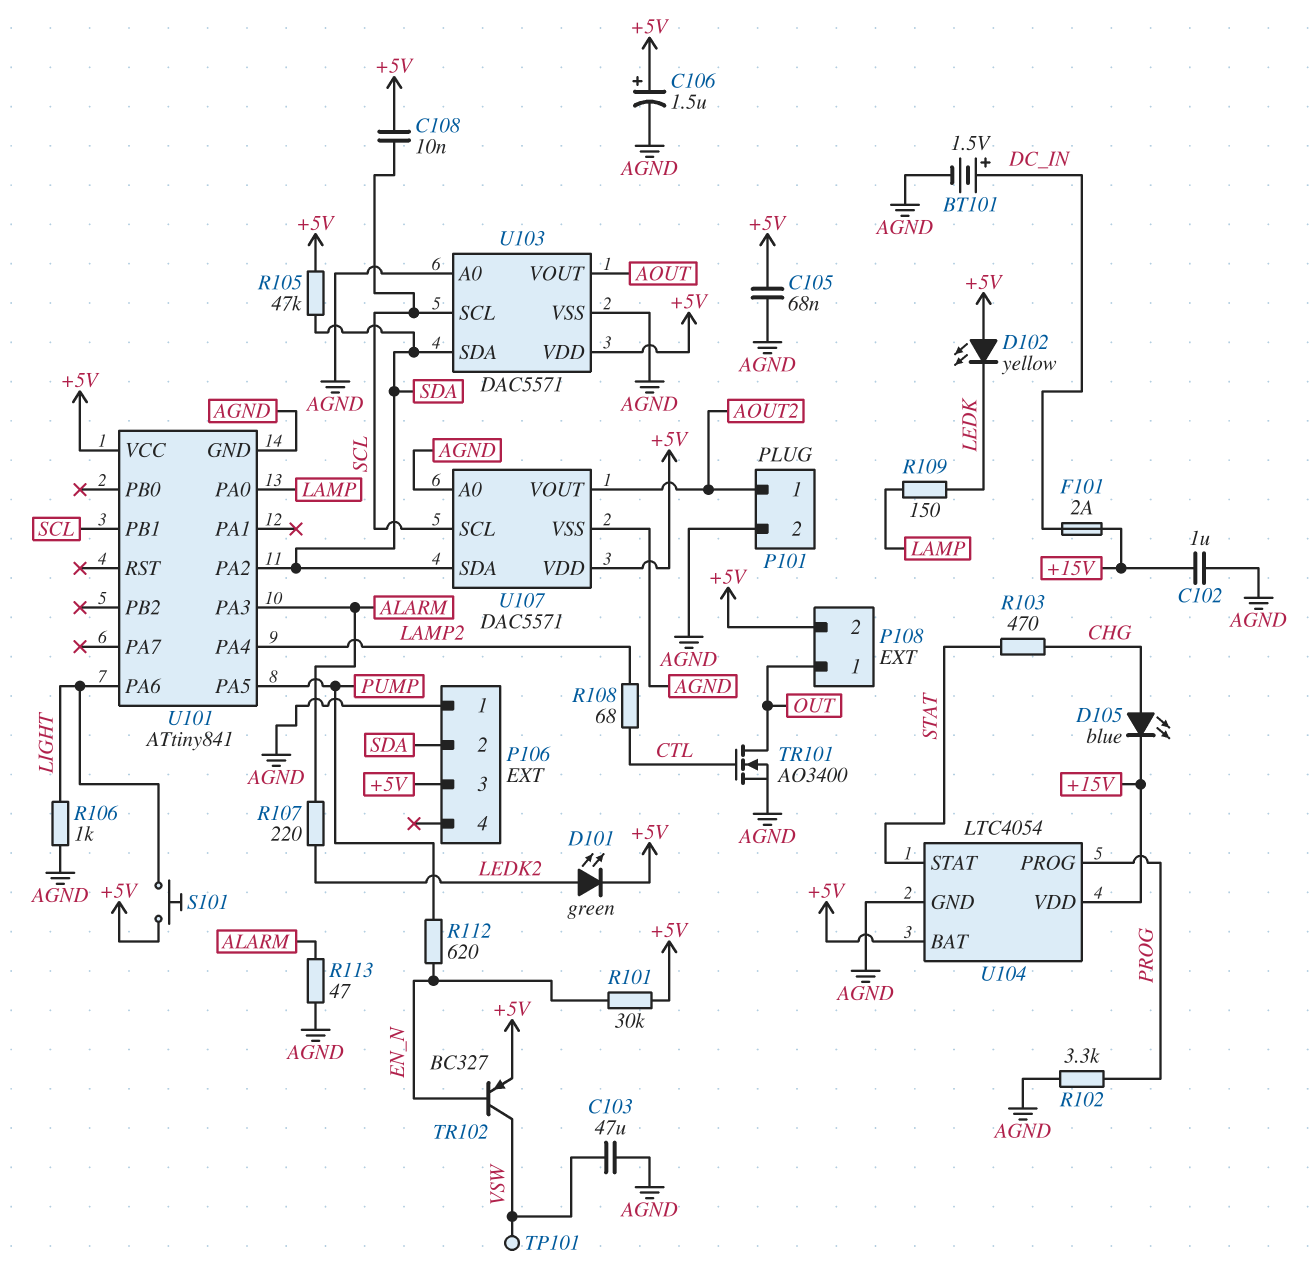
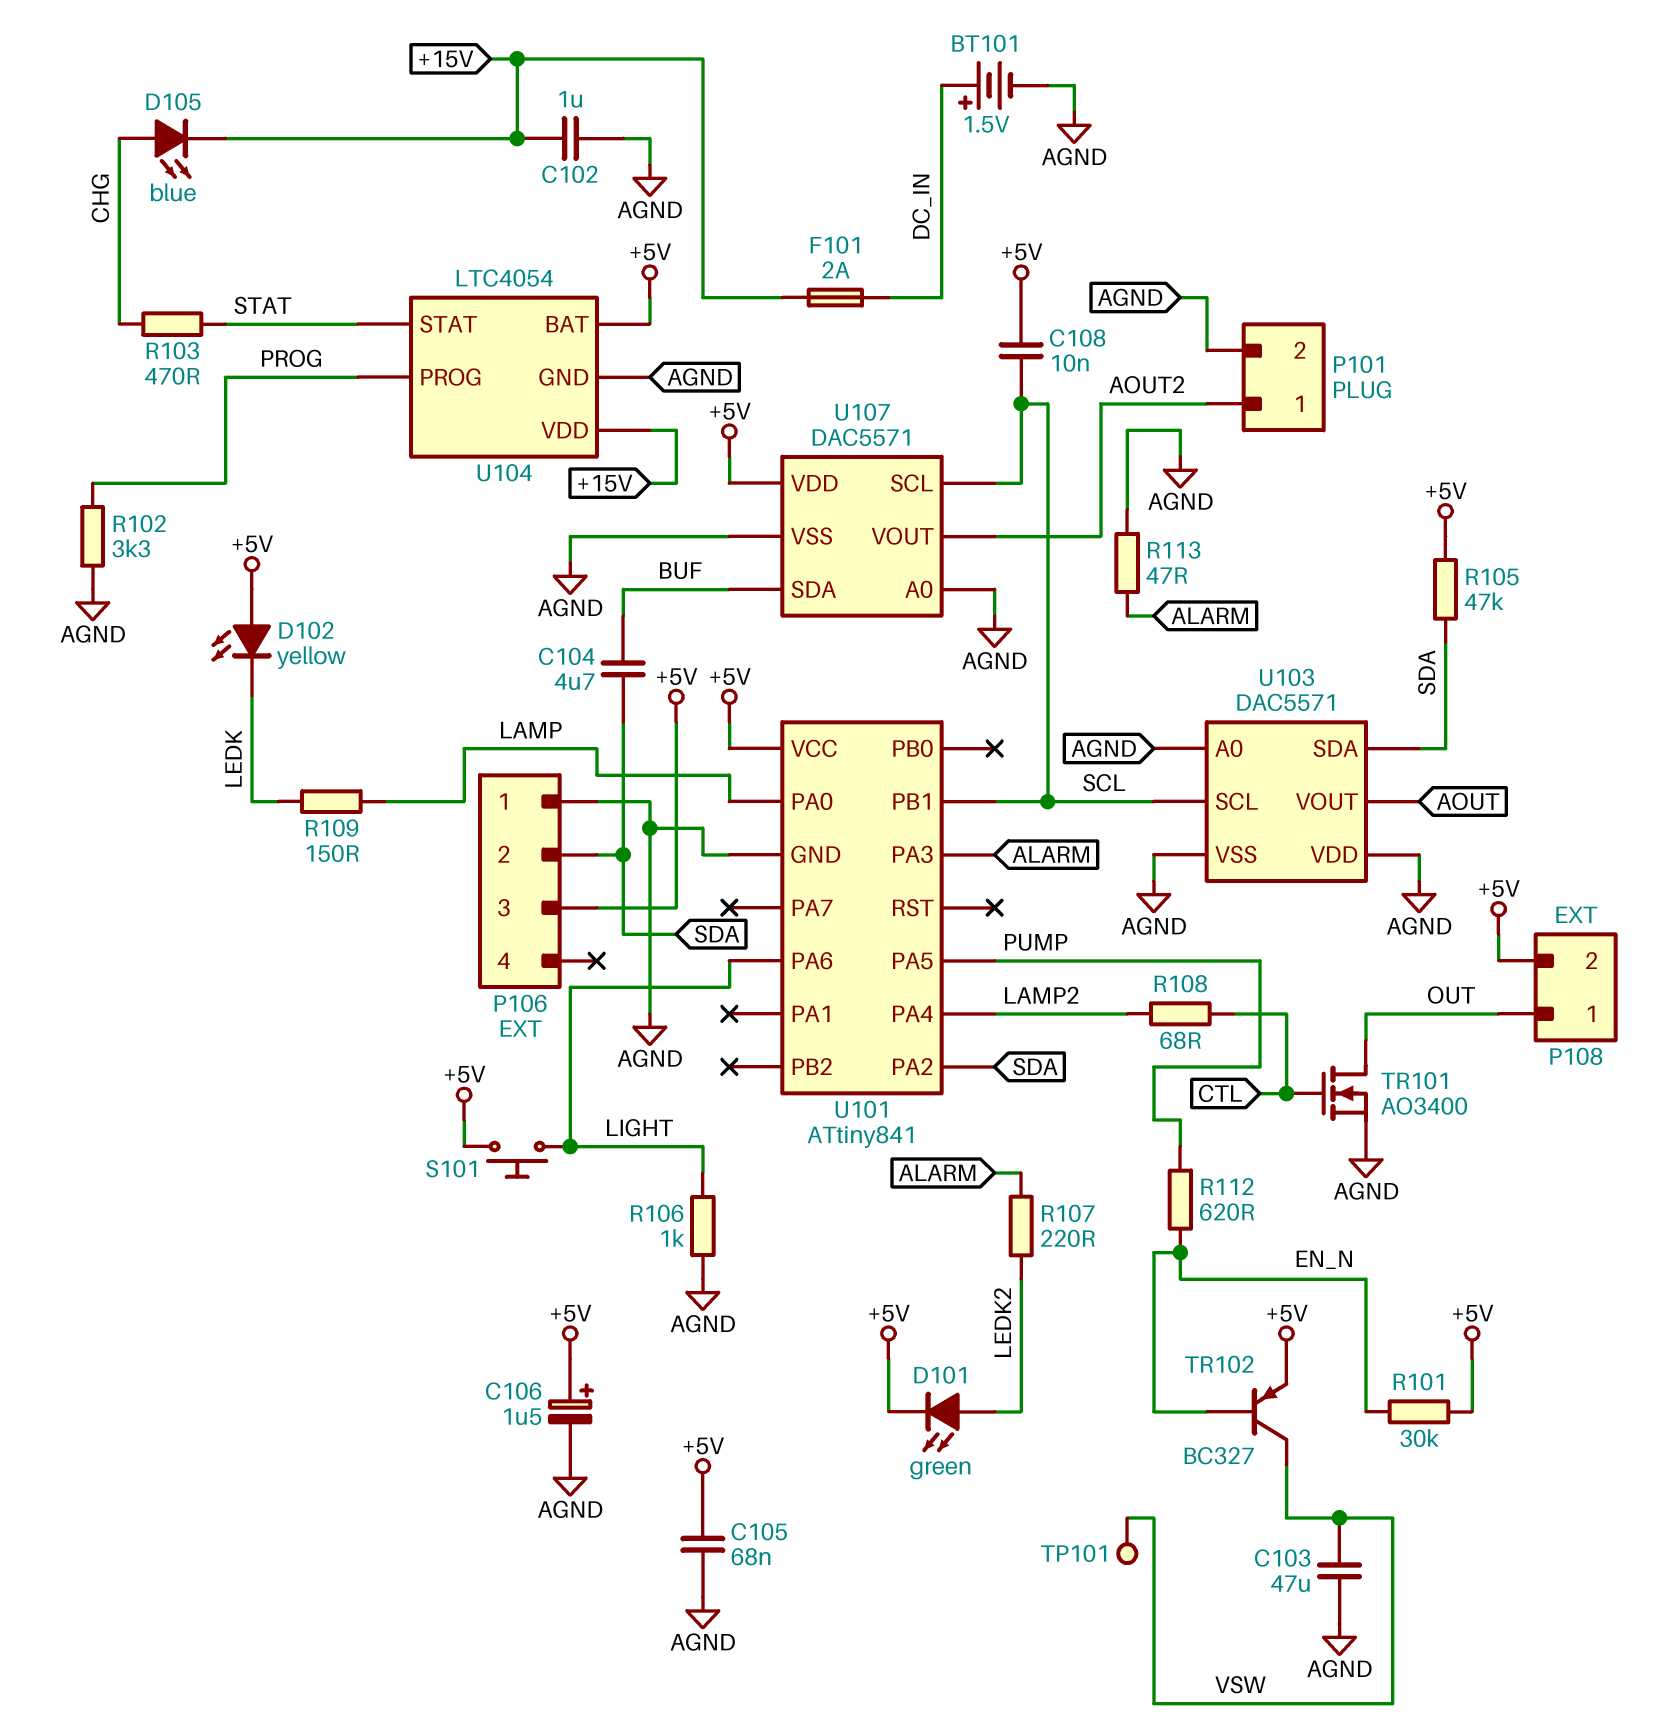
C104: none -> 4.7uF (BUF, SDA)
U103 pin VDD: +5V -> AGND
U107 pin SDA: SDA -> BUF

